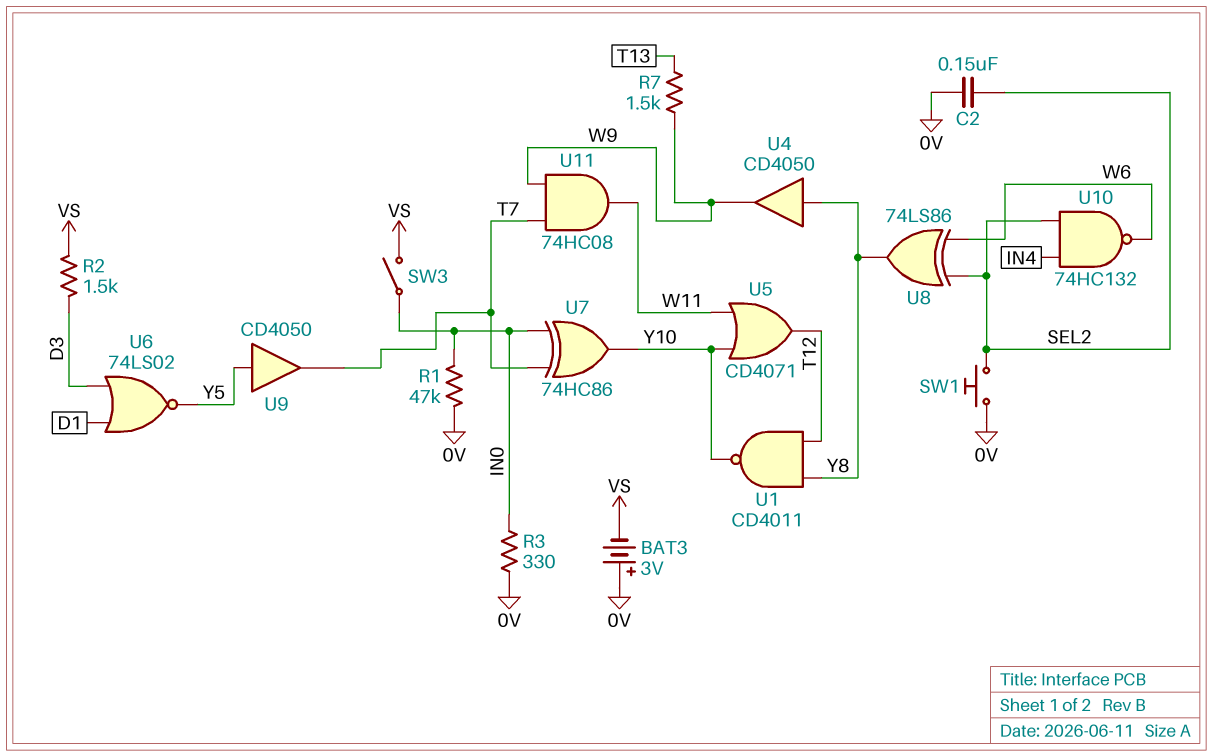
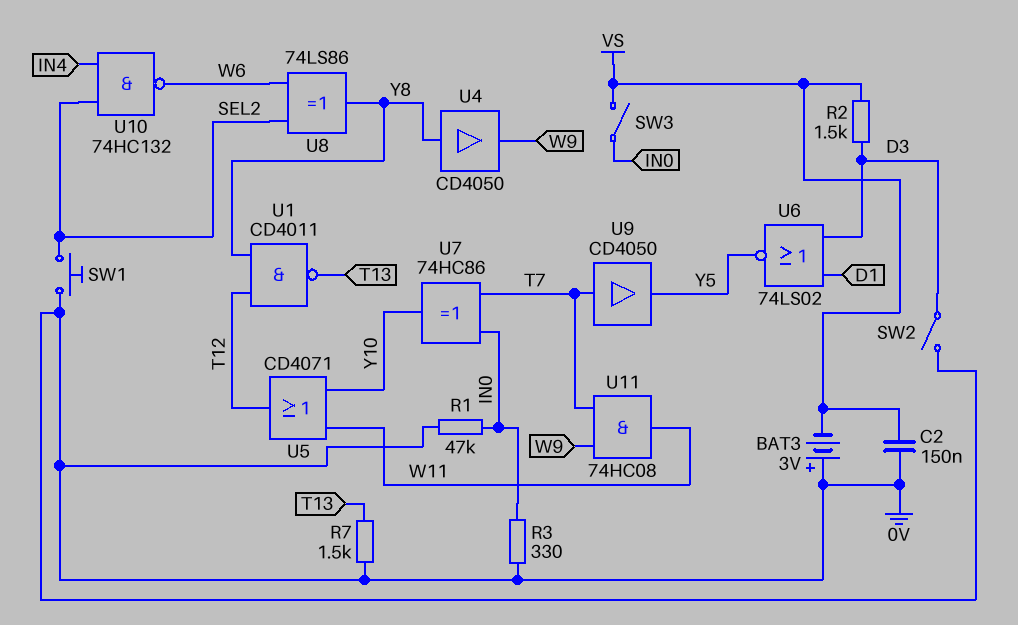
C2: 150nF (0V, SEL2) -> 150nF (0V, VS)
R7: 1.5k (T13, W9) -> 1.5k (0V, T13)
SW2: none -> switch (0V, D3)
U1: NAND CD4011 (in T12, in Y8, out Y10) -> NAND CD4011 (in T12, in Y8, out T13)
U9: buffer CD4050 (in Y5, out T7) -> buffer CD4050 (in T7, out Y5)

